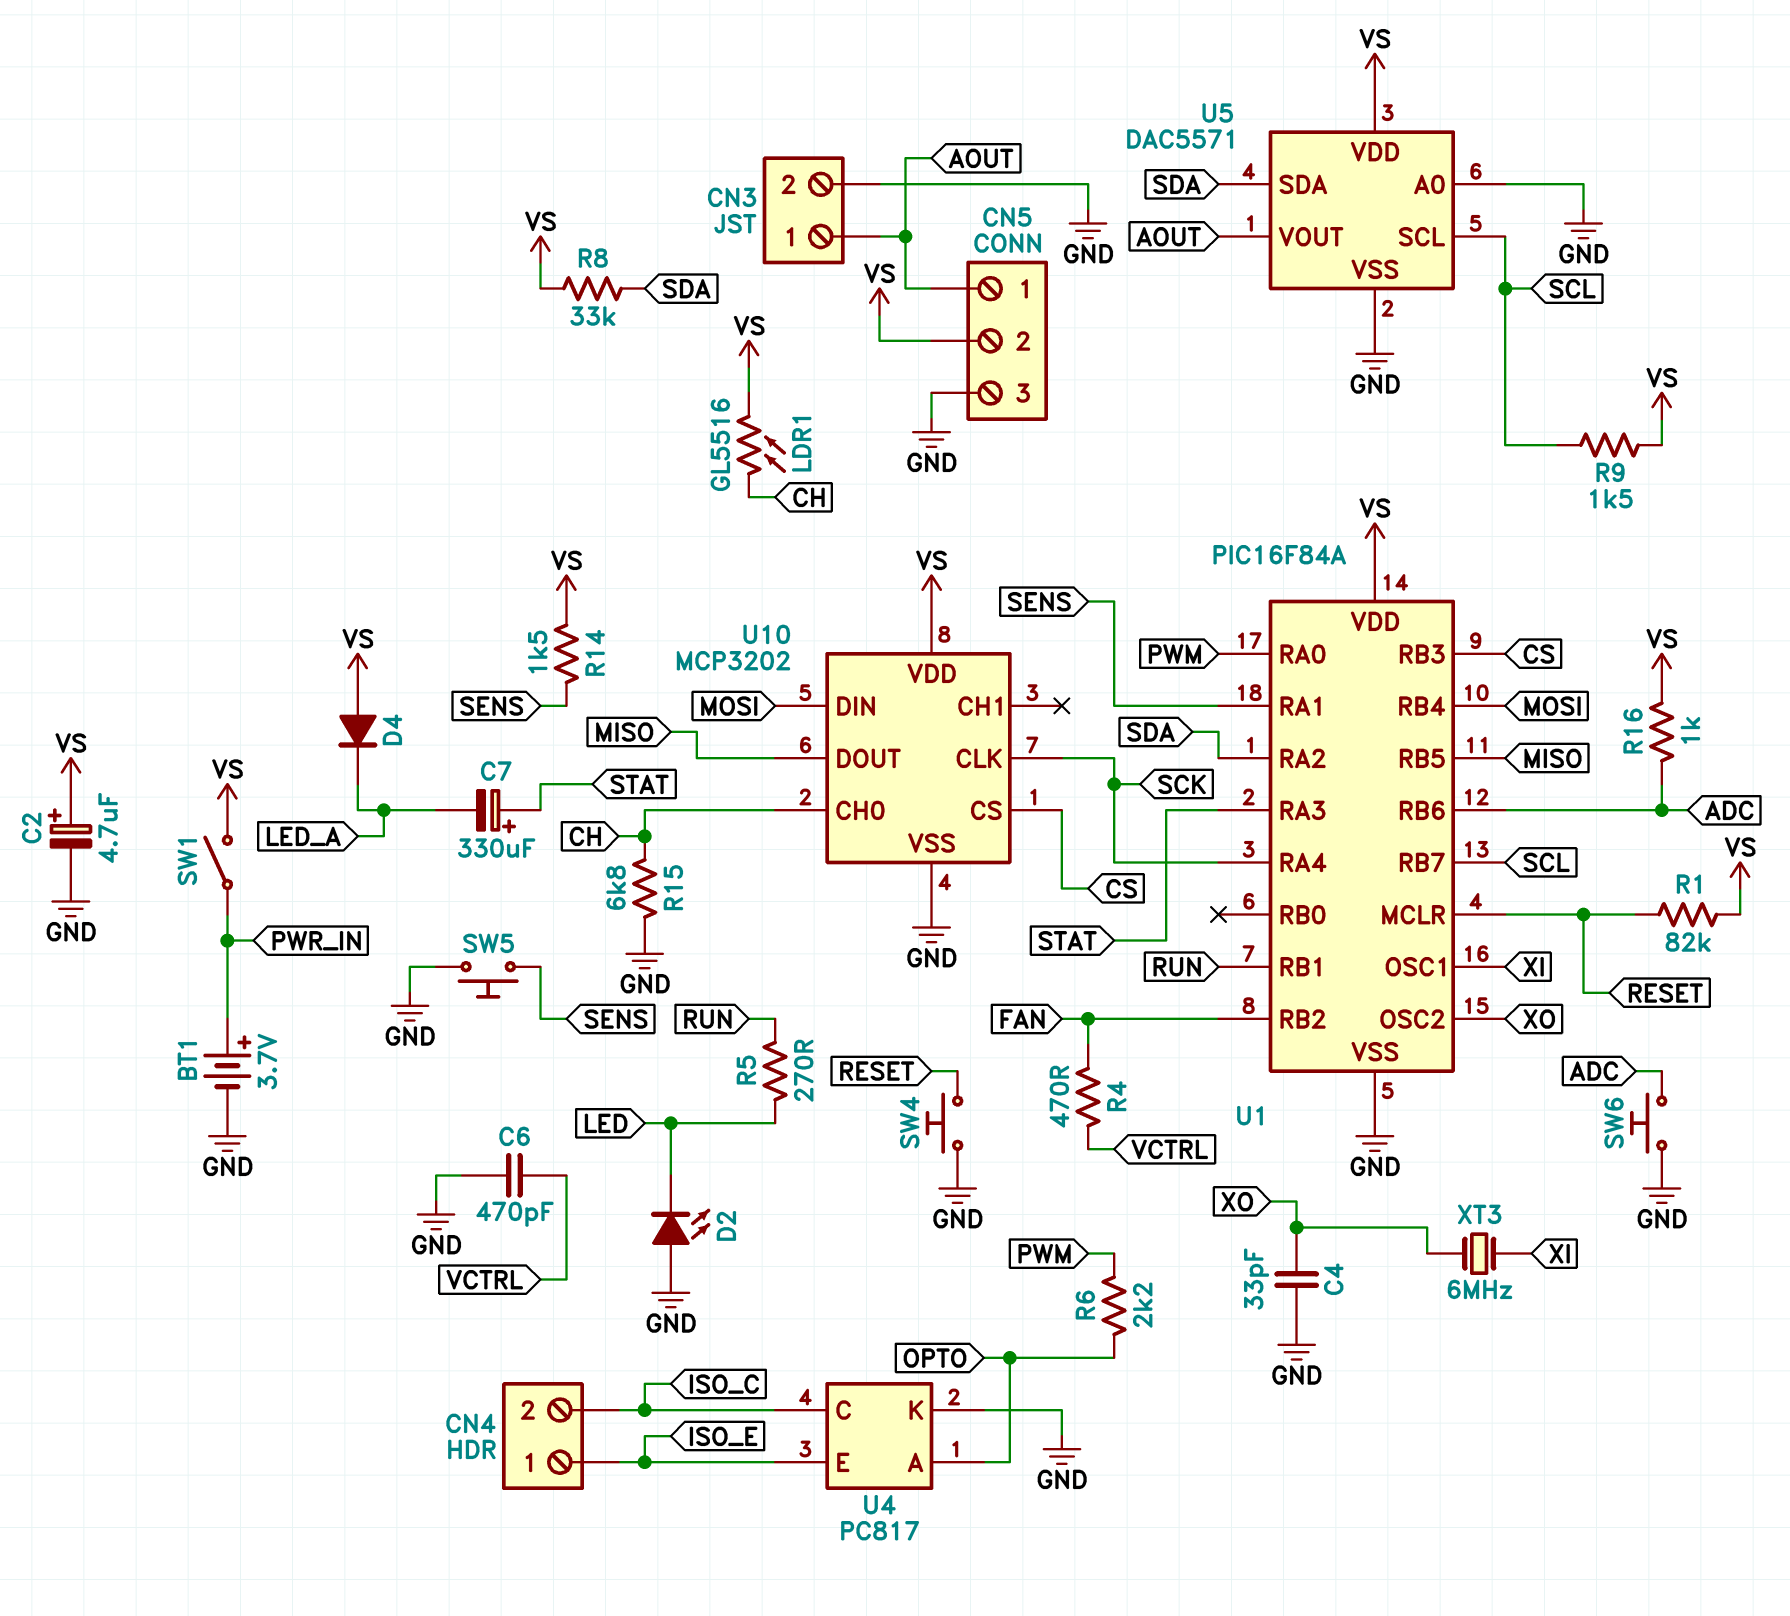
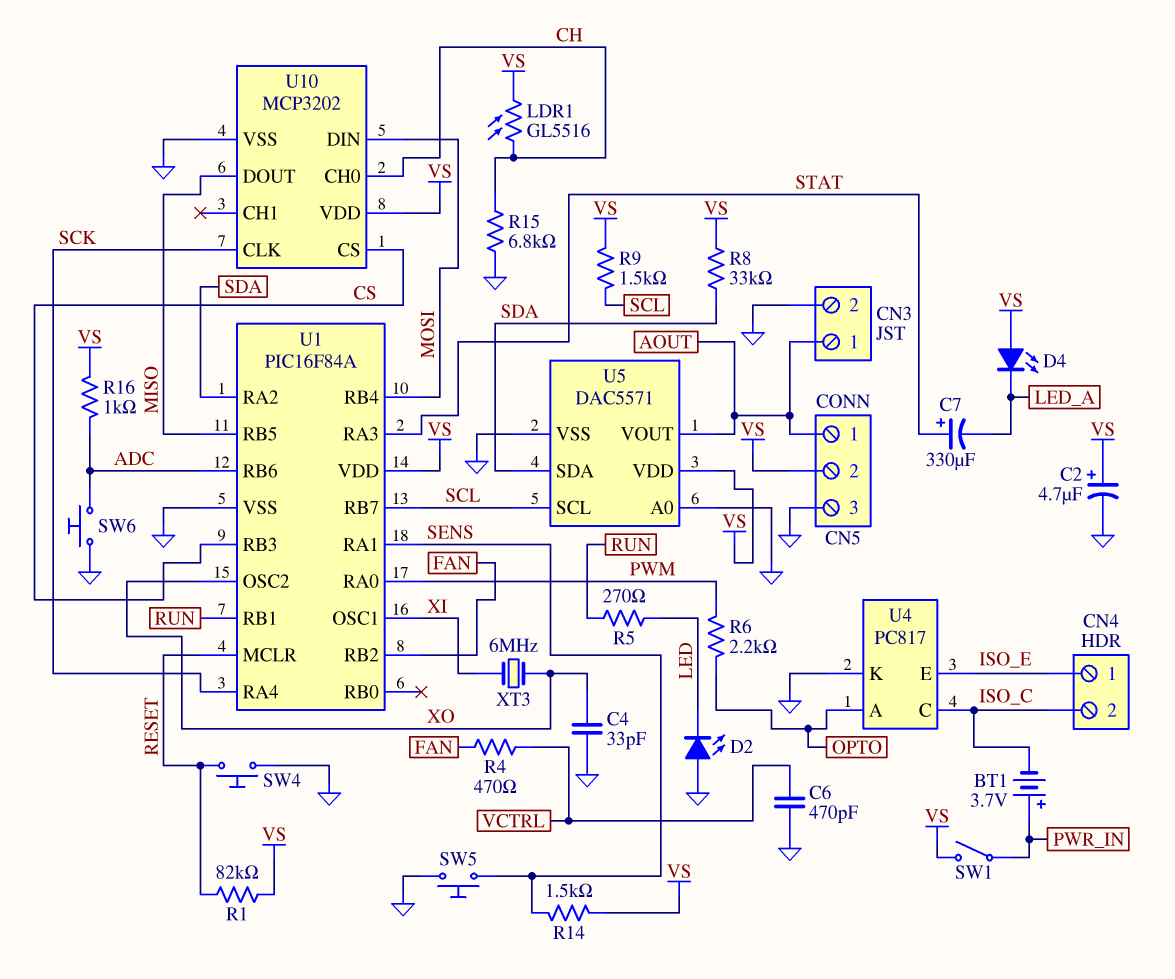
BT1: 3.7V (plus PWR_IN, minus GND) -> 3.7V (plus PWR_IN, minus ISO_C)
D4: diode (A VS, K LED_A) -> LED (A VS, K LED_A)

